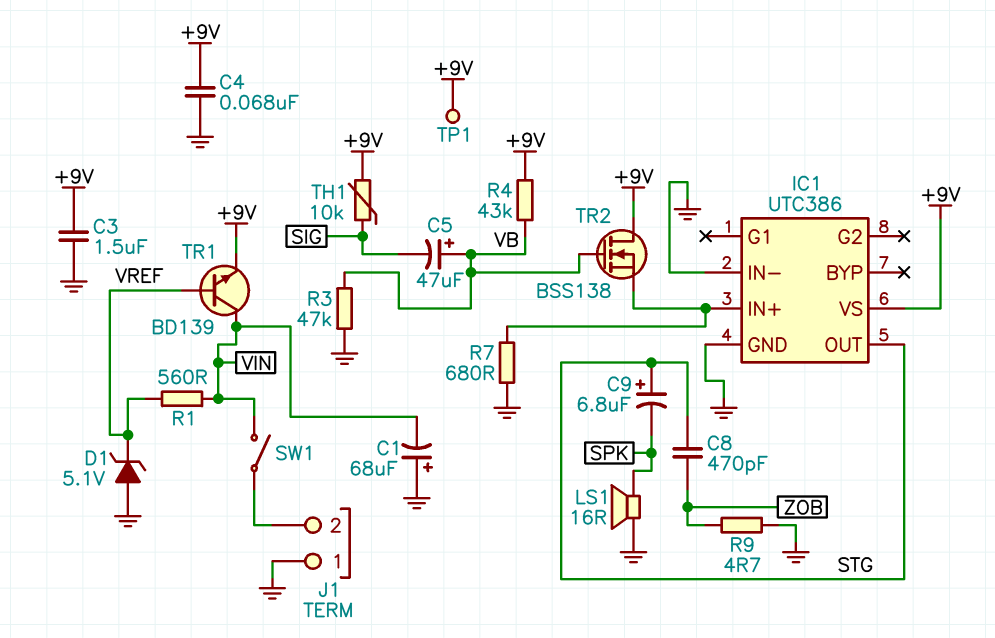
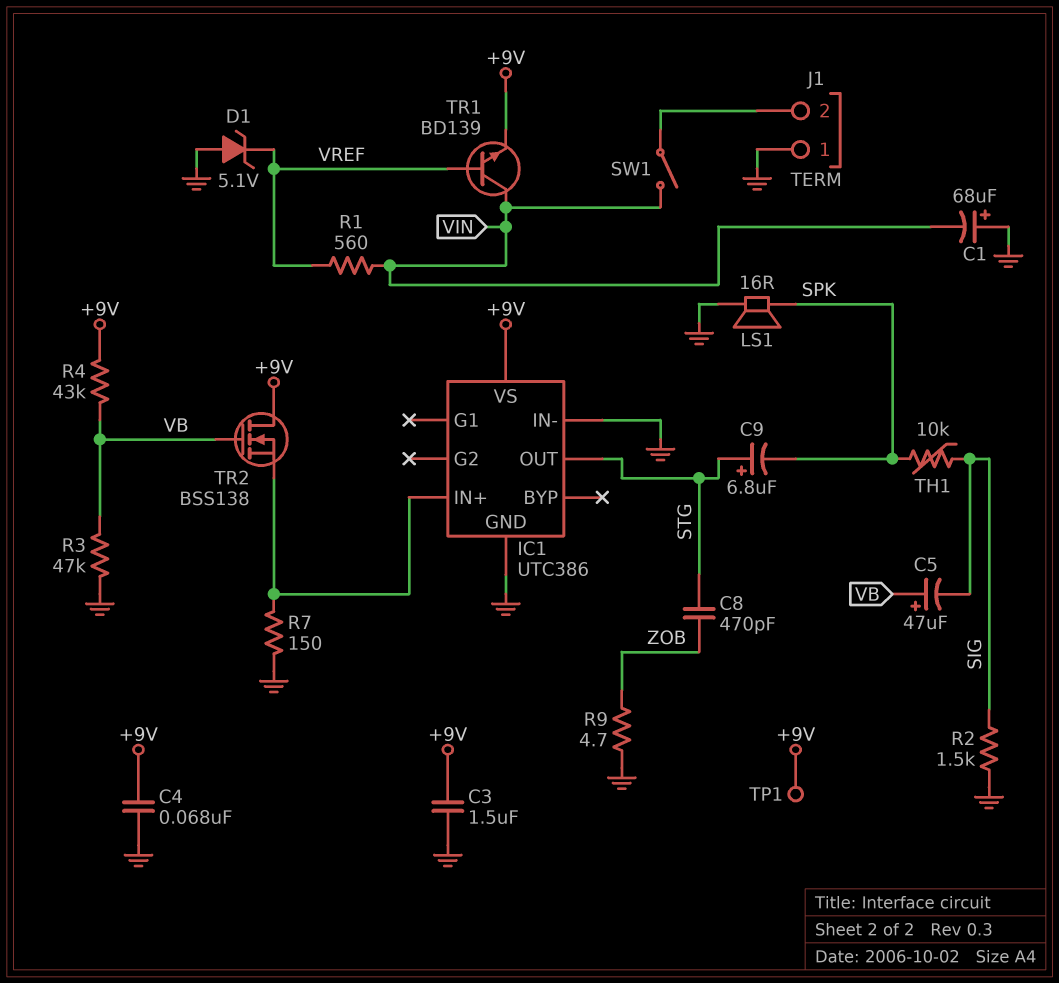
R2: none -> 1.5k (GND, SIG)
R7: 680 (GND, IC1/IN+) -> 150 (GND, IC1/IN+)
TH1: 10k (+9V, SIG) -> 10k (SIG, SPK)

